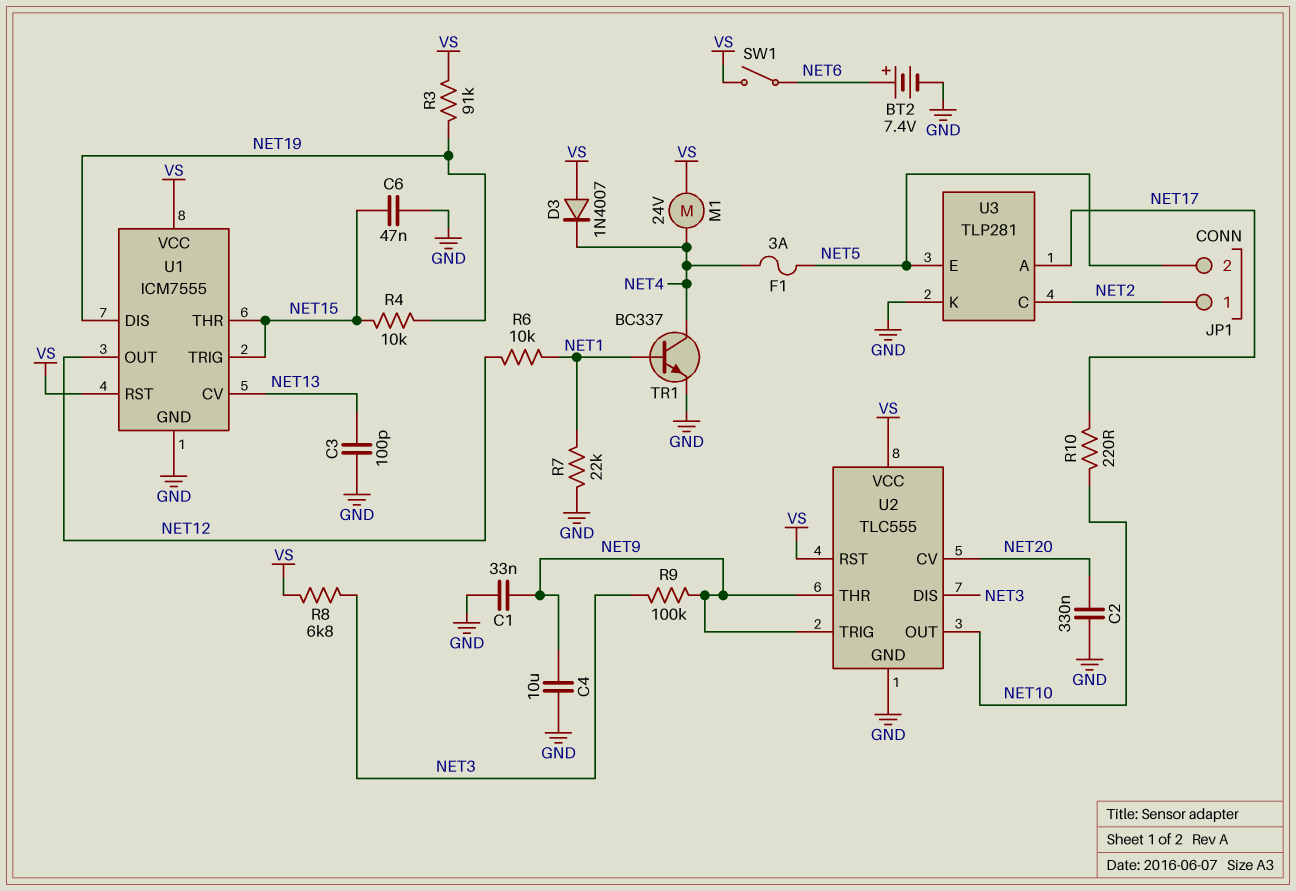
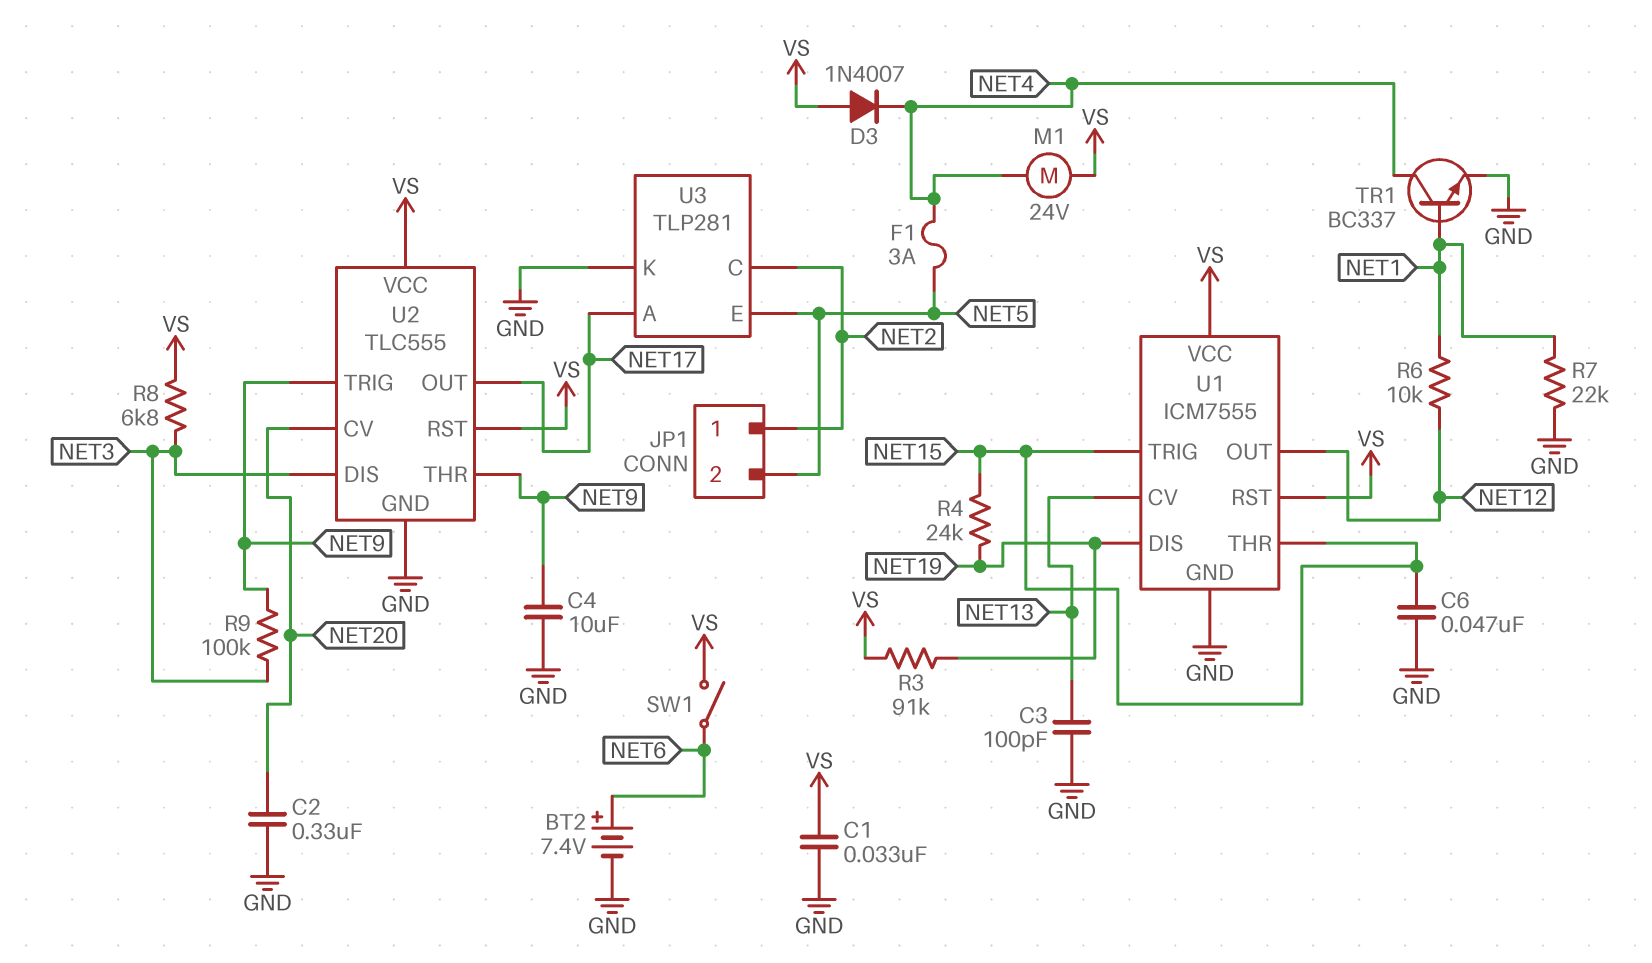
C1: 33nF (GND, NET9) -> 33nF (GND, VS)
R4: 10k (NET15, NET19) -> 24k (NET15, NET19)
R10: 220 (NET10, NET17) -> none
U2 pin OUT: NET10 -> NET17

